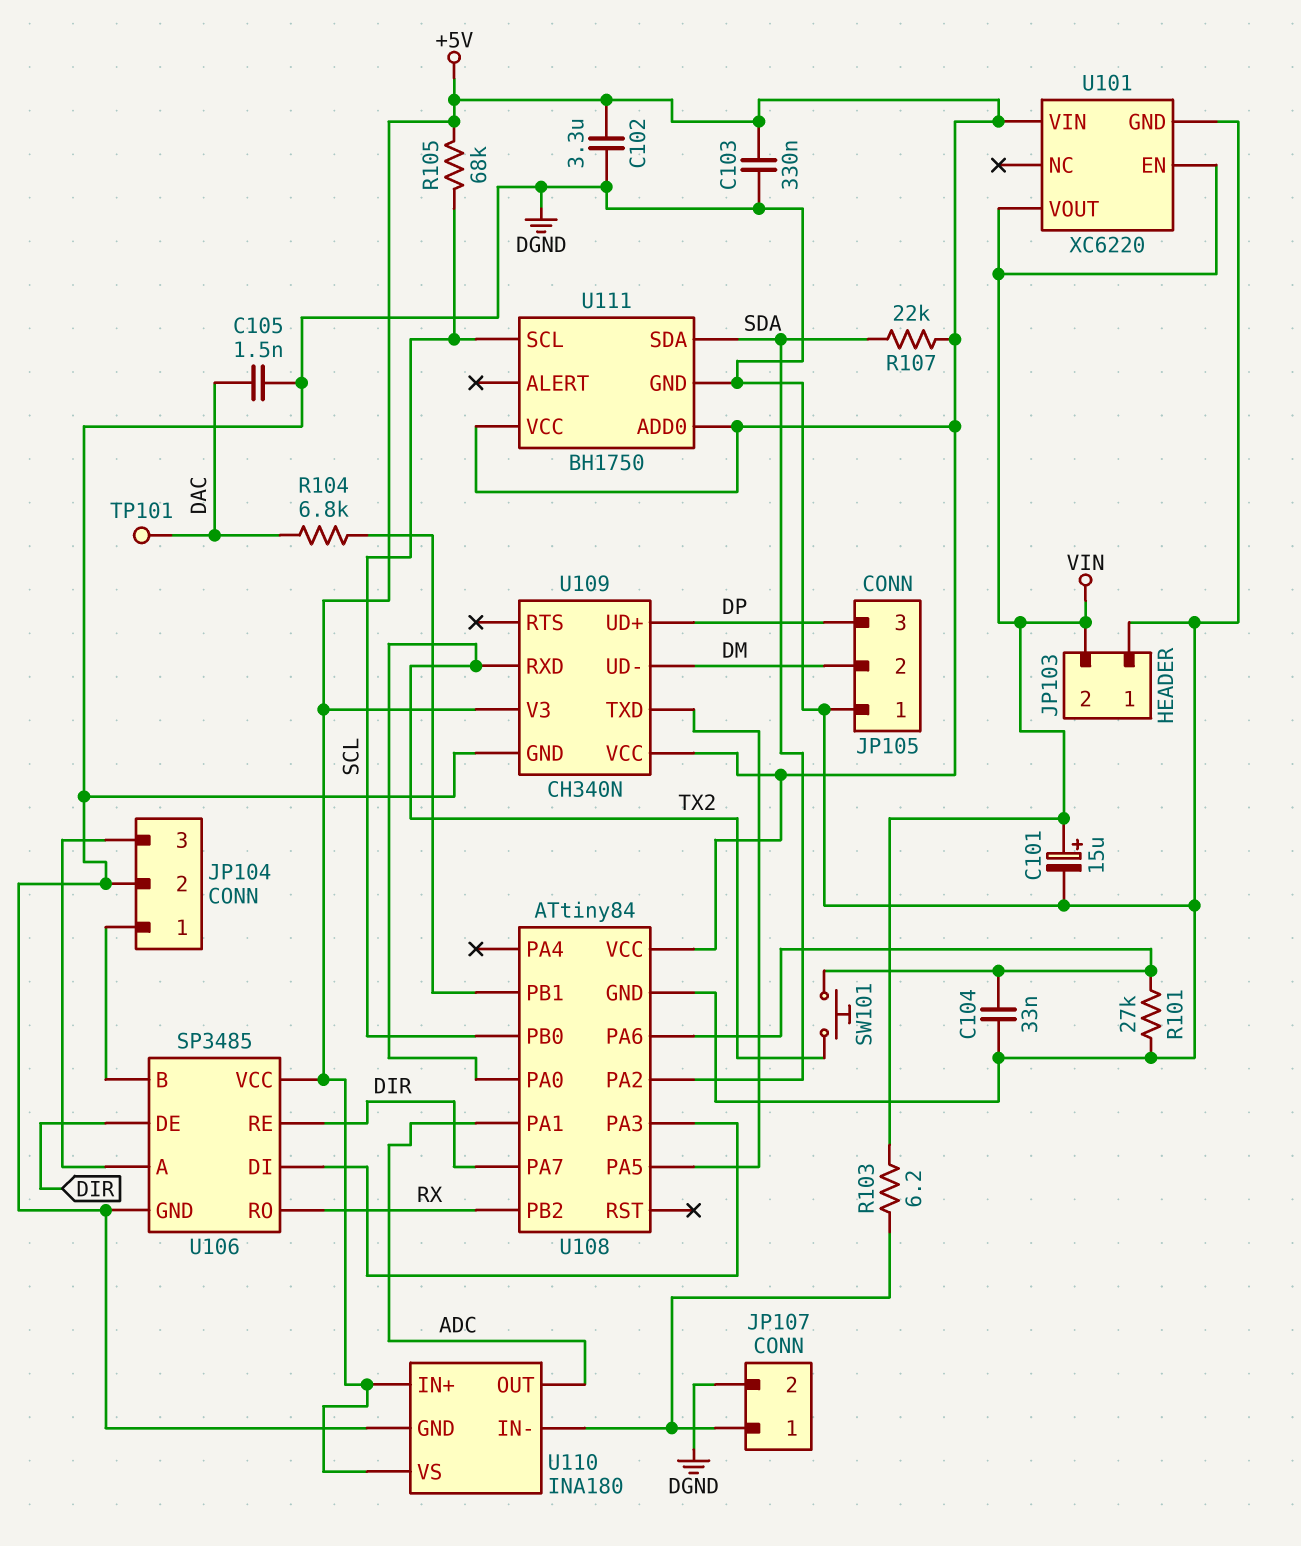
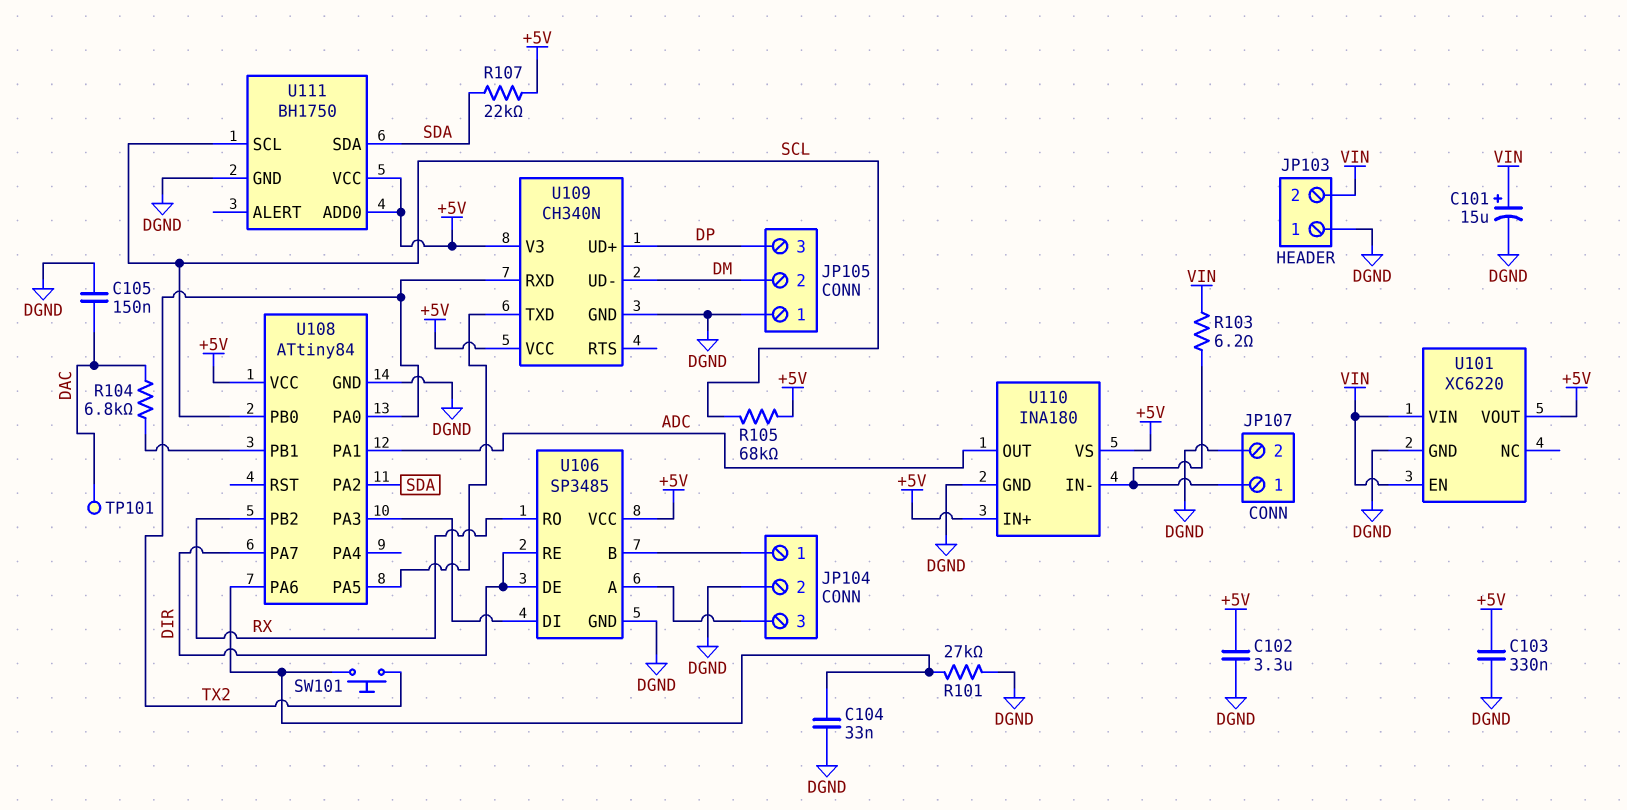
C105: 1.5nF (DAC, DGND) -> 150nF (DAC, DGND)
U101 pin VIN: +5V -> VIN
U101 pin VOUT: VIN -> +5V

